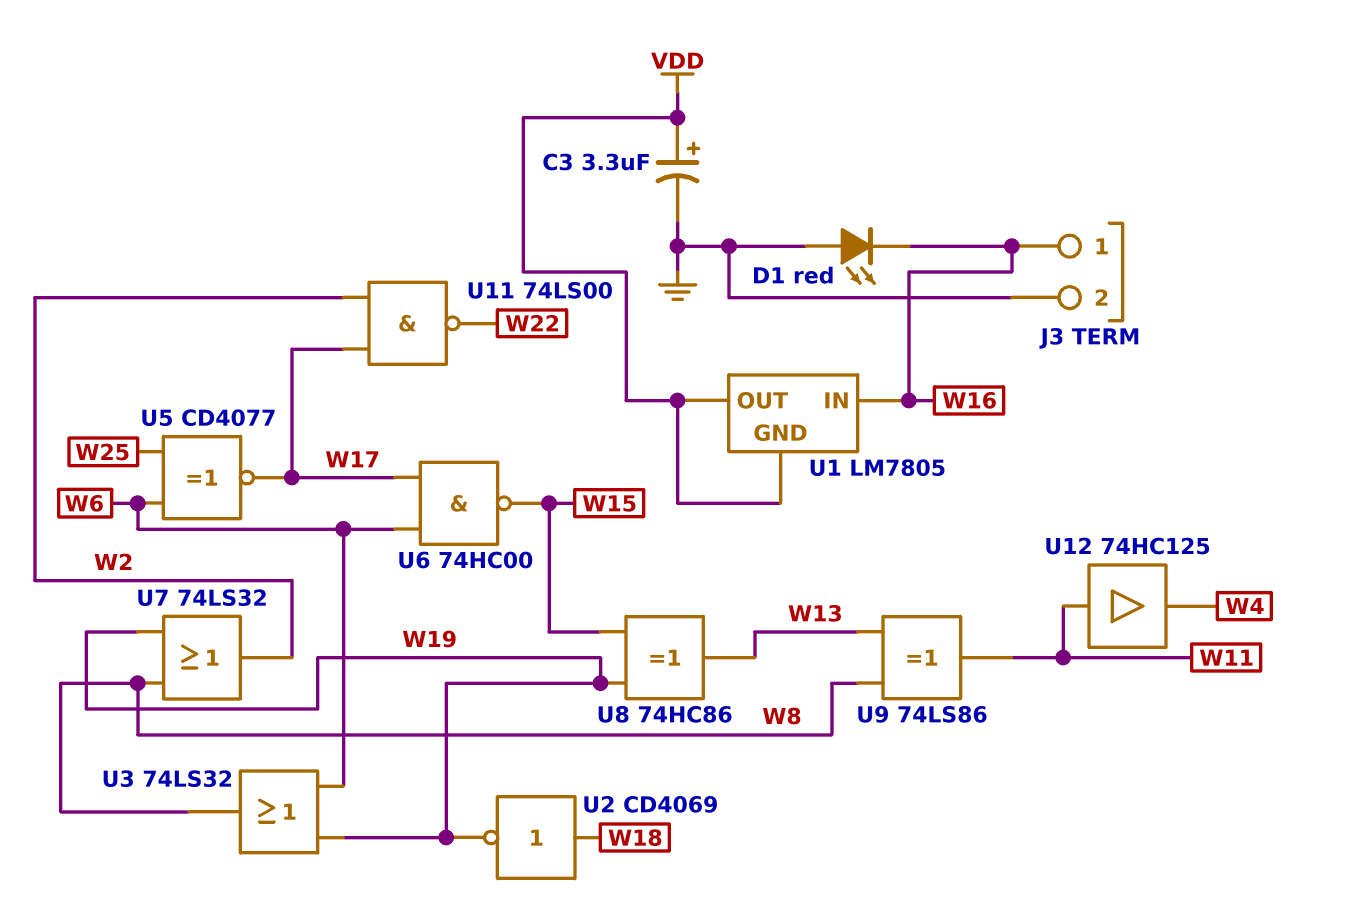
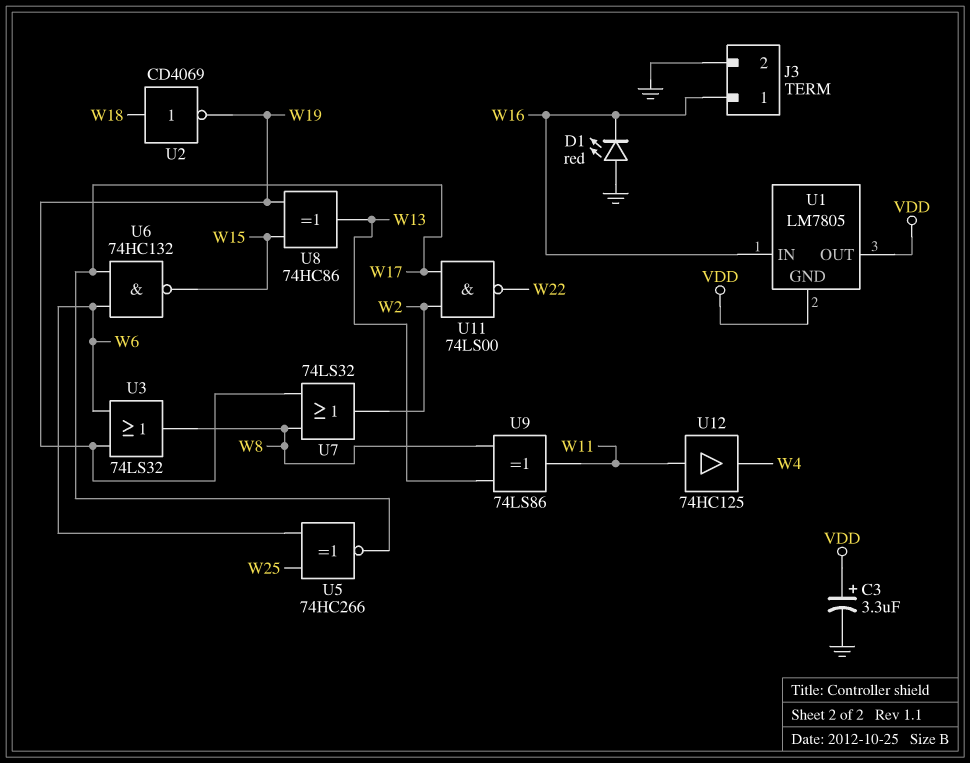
U5: XNOR CD4077 (in W6, in W25, out W17) -> XNOR 74HC266 (in W6, in W25, out W17)
U6: NAND 74HC00 (in W6, in W17, out W15) -> NAND 74HC132 (in W6, in W17, out W15)

